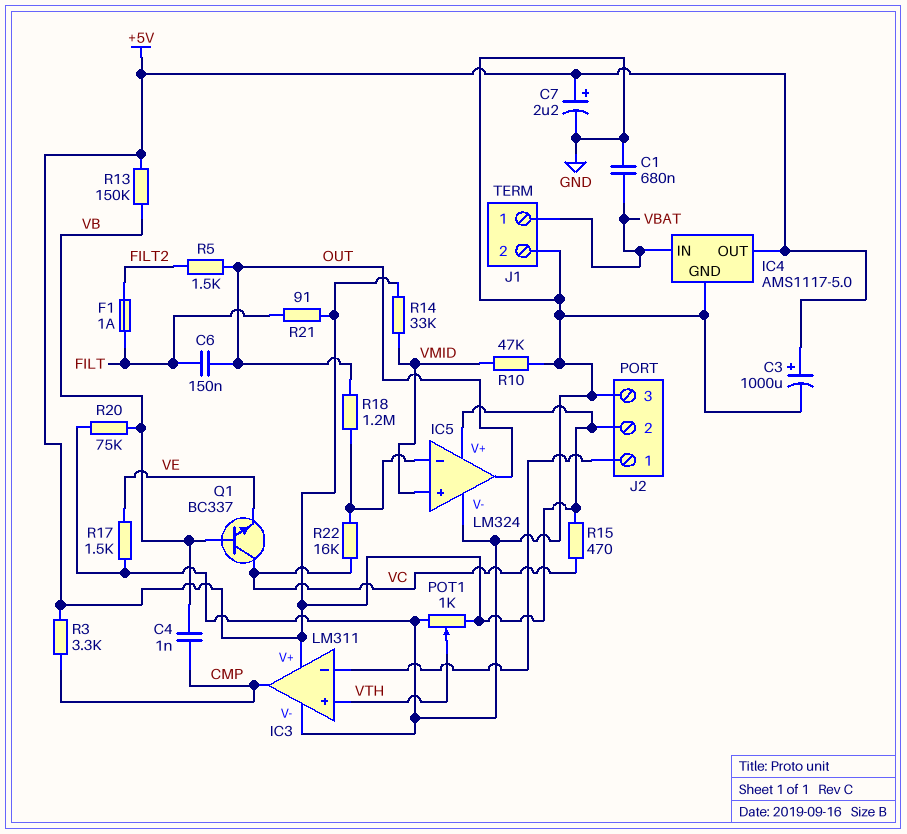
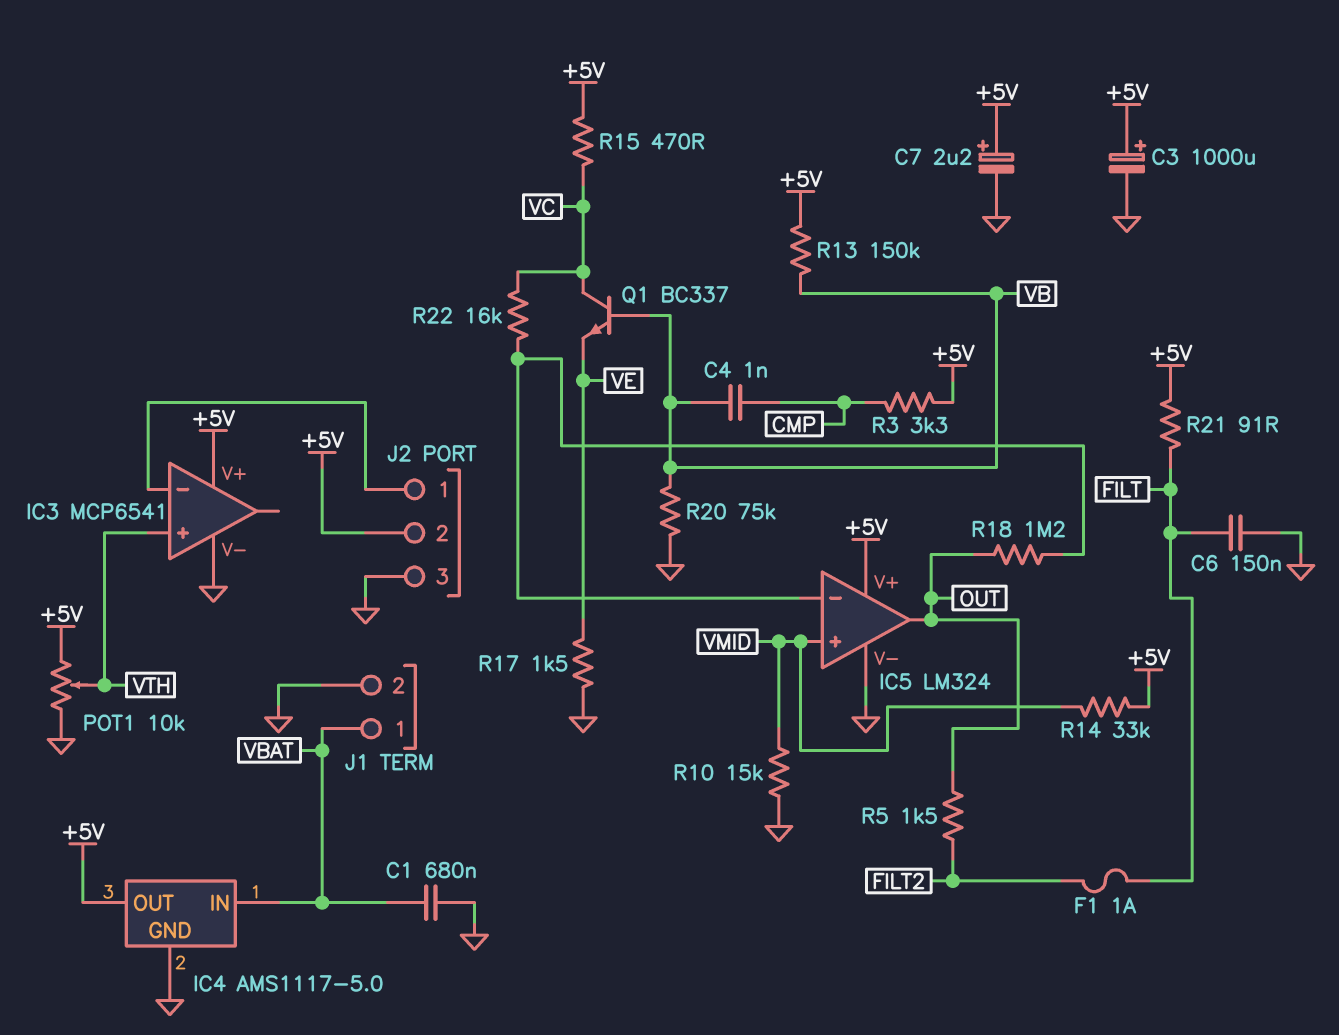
C6: 150nF (FILT, OUT) -> 150nF (FILT, GND)
IC3: LM311 -> MCP6541
IC3 pin out: CMP -> none
POT1: 1k (+5V, GND, wiper VTH) -> 10k (+5V, GND, wiper VTH)
R10: 47k (GND, VMID) -> 15k (GND, VMID)

